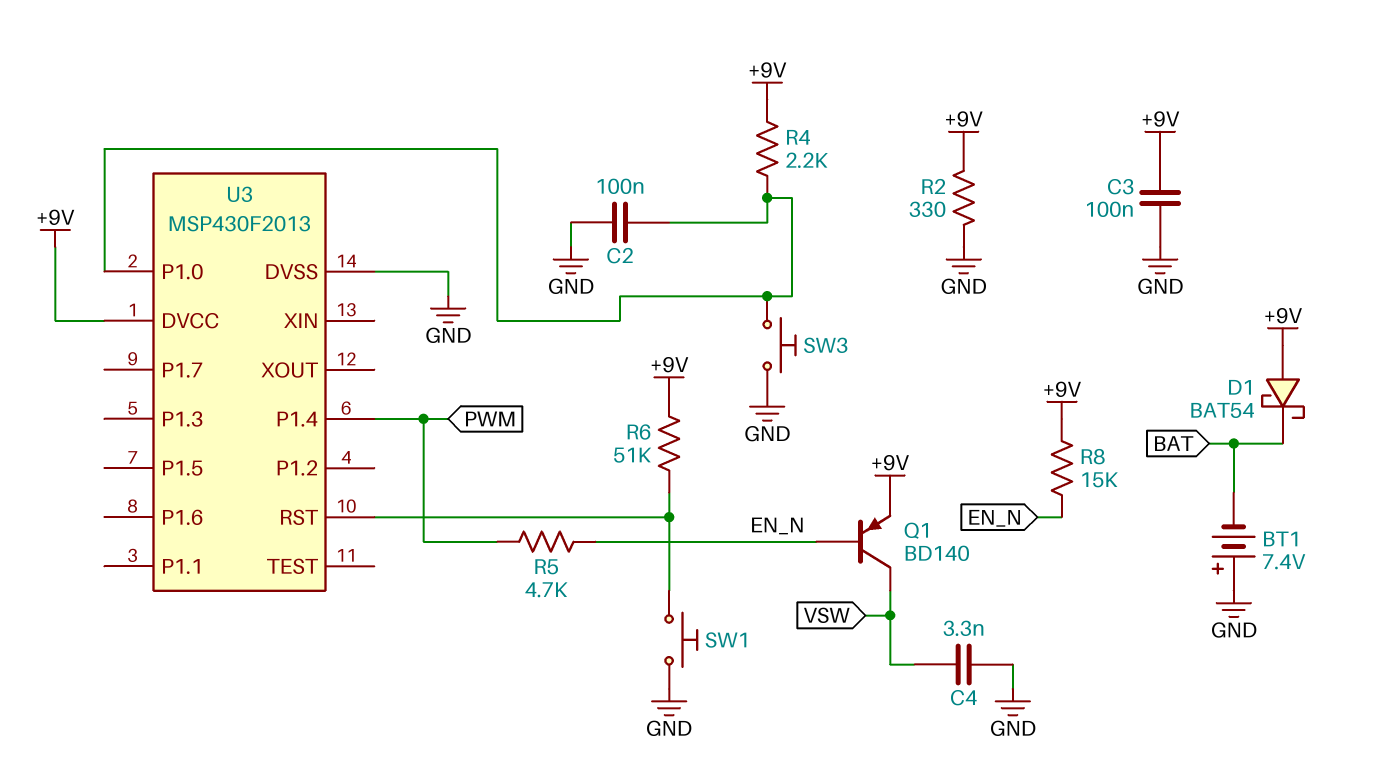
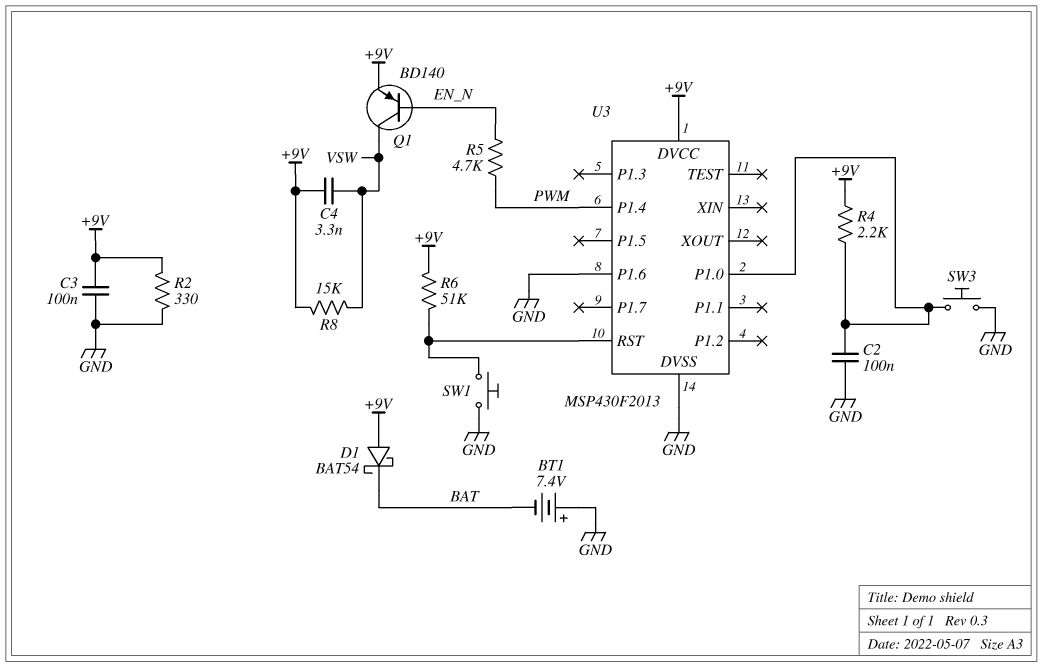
C4: 3.3nF (GND, VSW) -> 3.3nF (+9V, VSW)
R8: 15k (+9V, EN_N) -> 15k (+9V, VSW)
U3 pin P1.6: none -> GND

